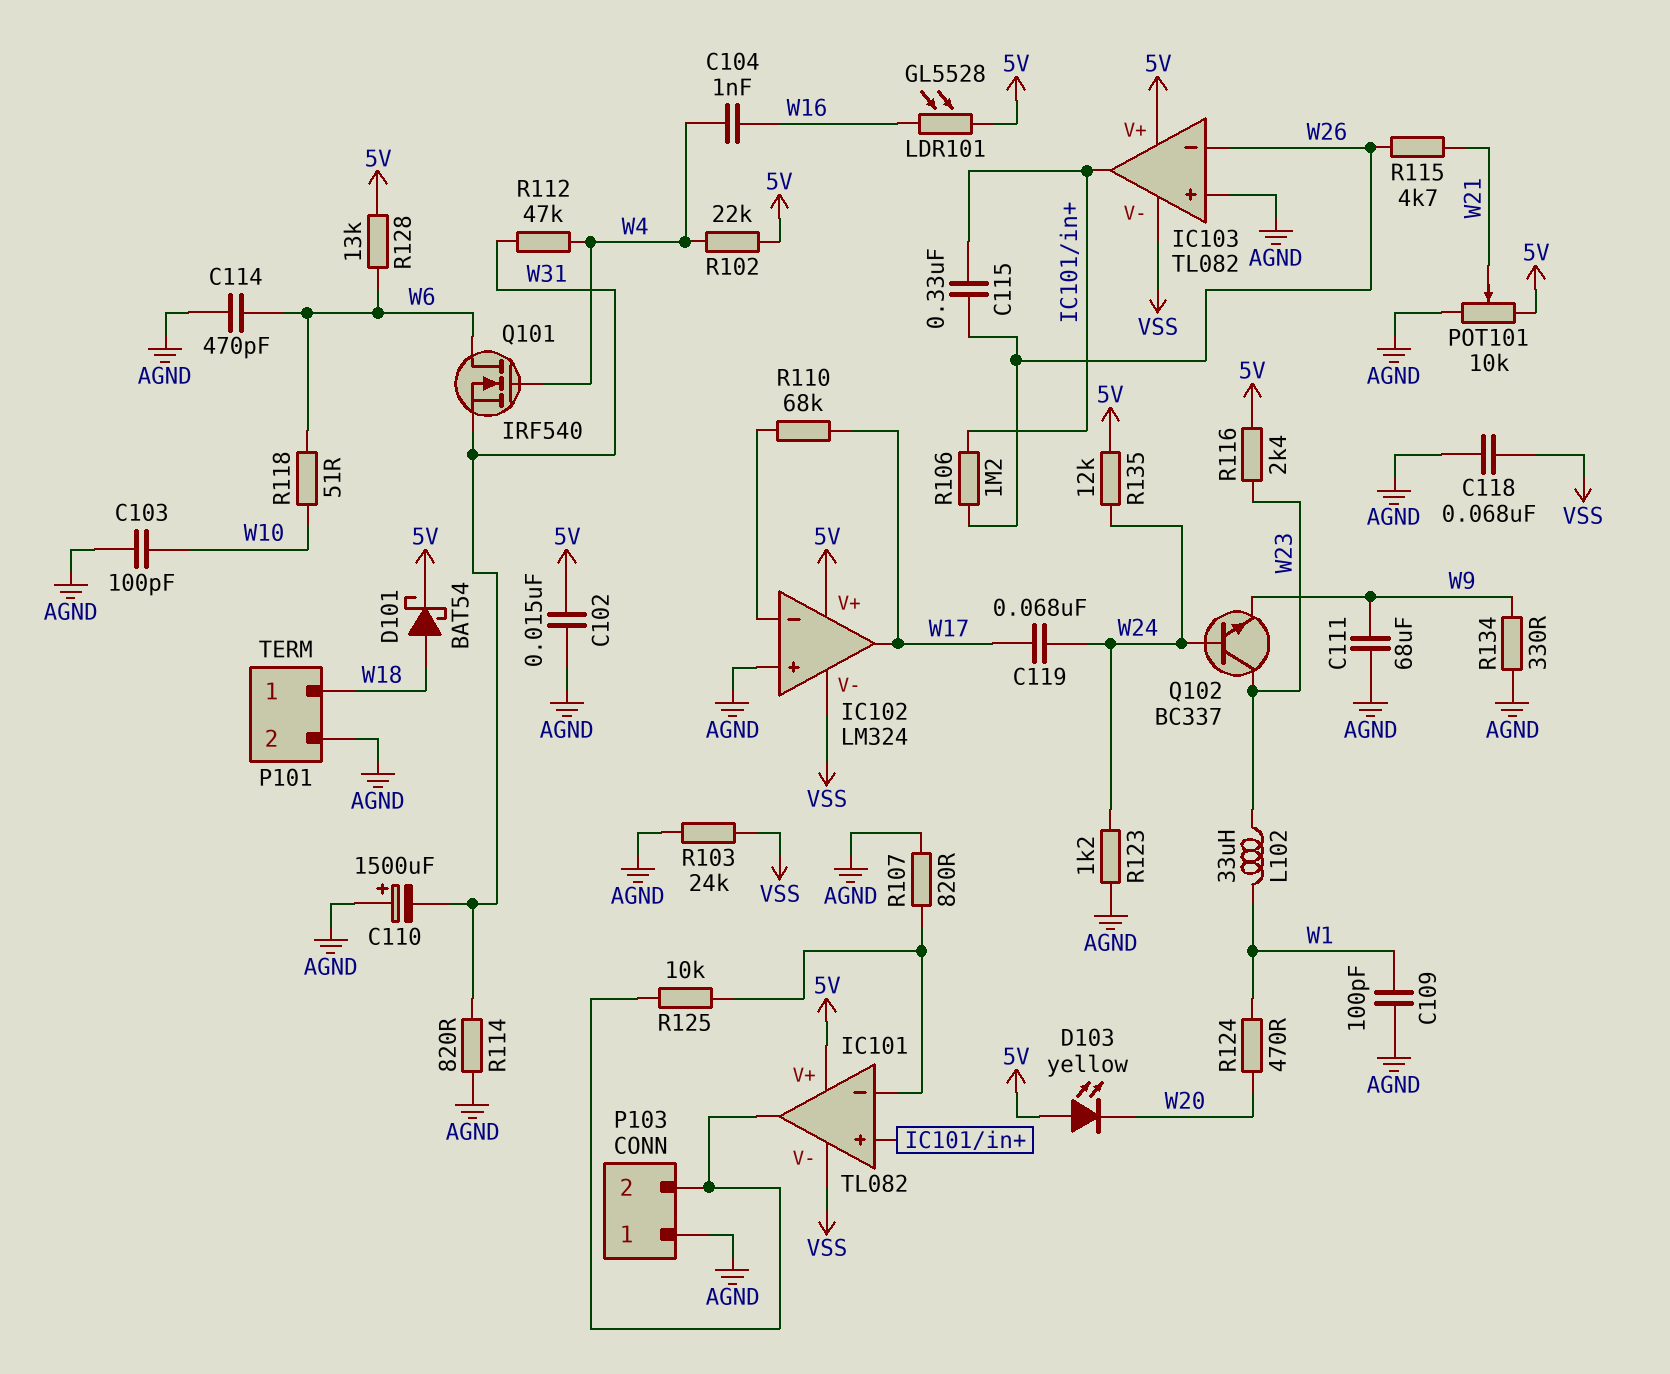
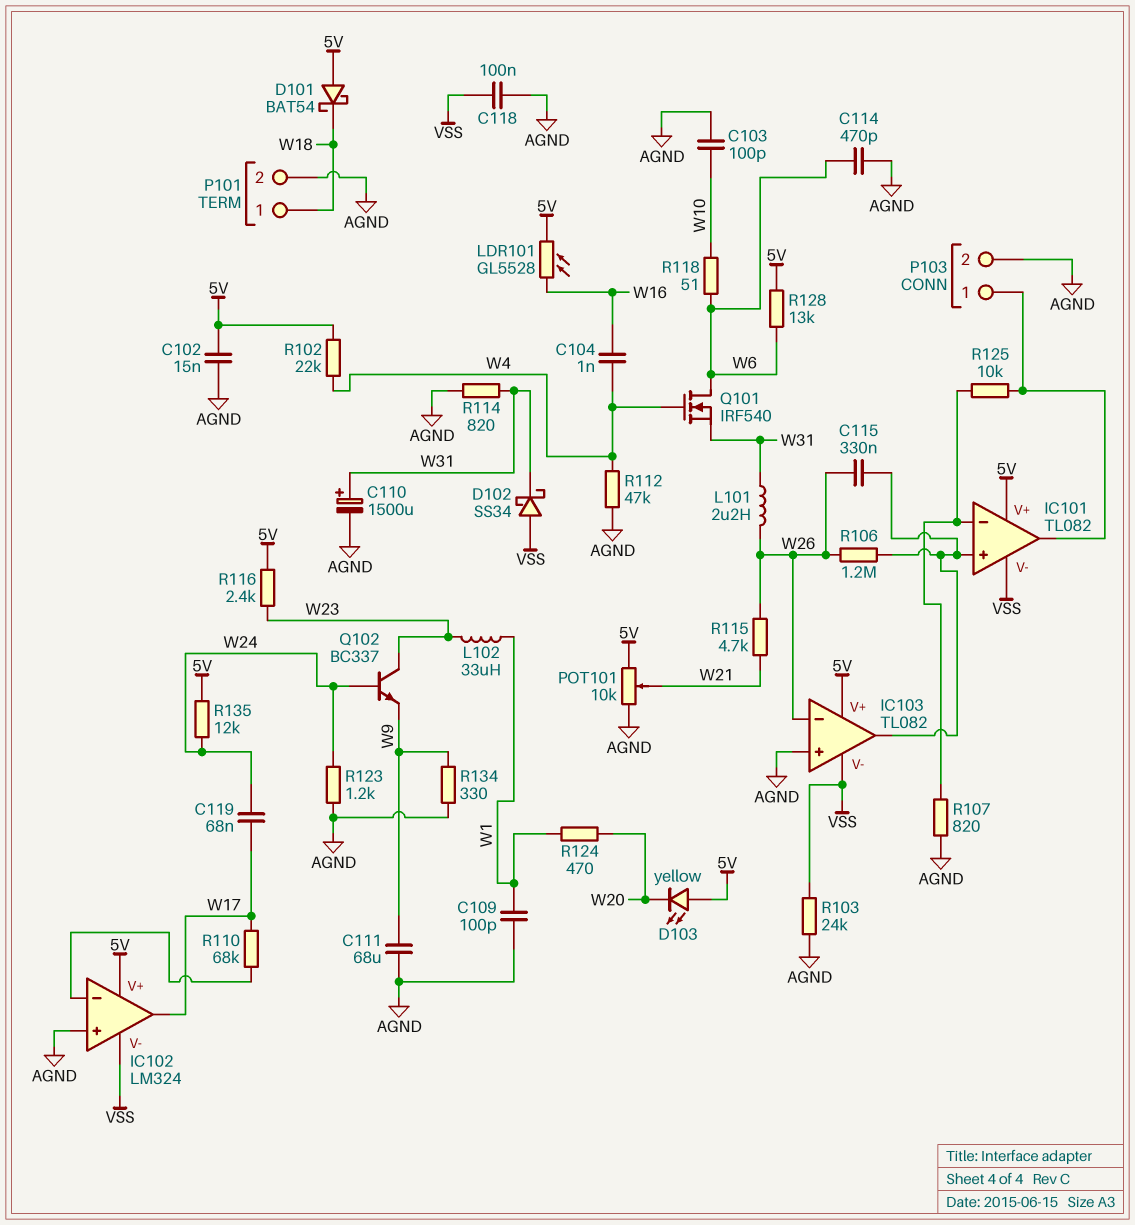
C110: 1500uF (plus AGND, minus W31) -> 1500uF (plus W31, minus AGND)
C118: 68nF (AGND, VSS) -> 100nF (AGND, VSS)
D101: schottky BAT54 (A W18, K 5V) -> schottky BAT54 (A 5V, K W18)
D102: none -> schottky SS34 (A VSS, K W31)
L101: none -> 2.2uH (W26, W31)
P103 pin 1: AGND -> IC101/out
P103 pin 2: IC101/out -> AGND
R112: 47k (W4, W31) -> 47k (AGND, W4)

